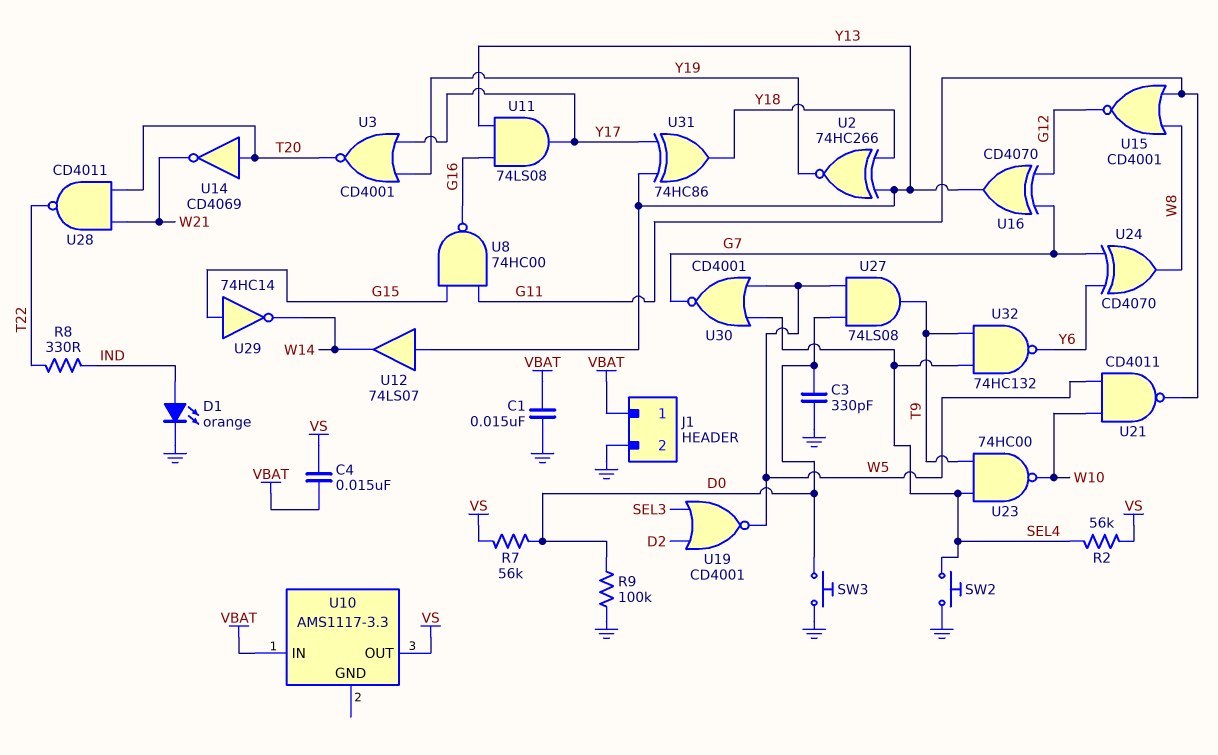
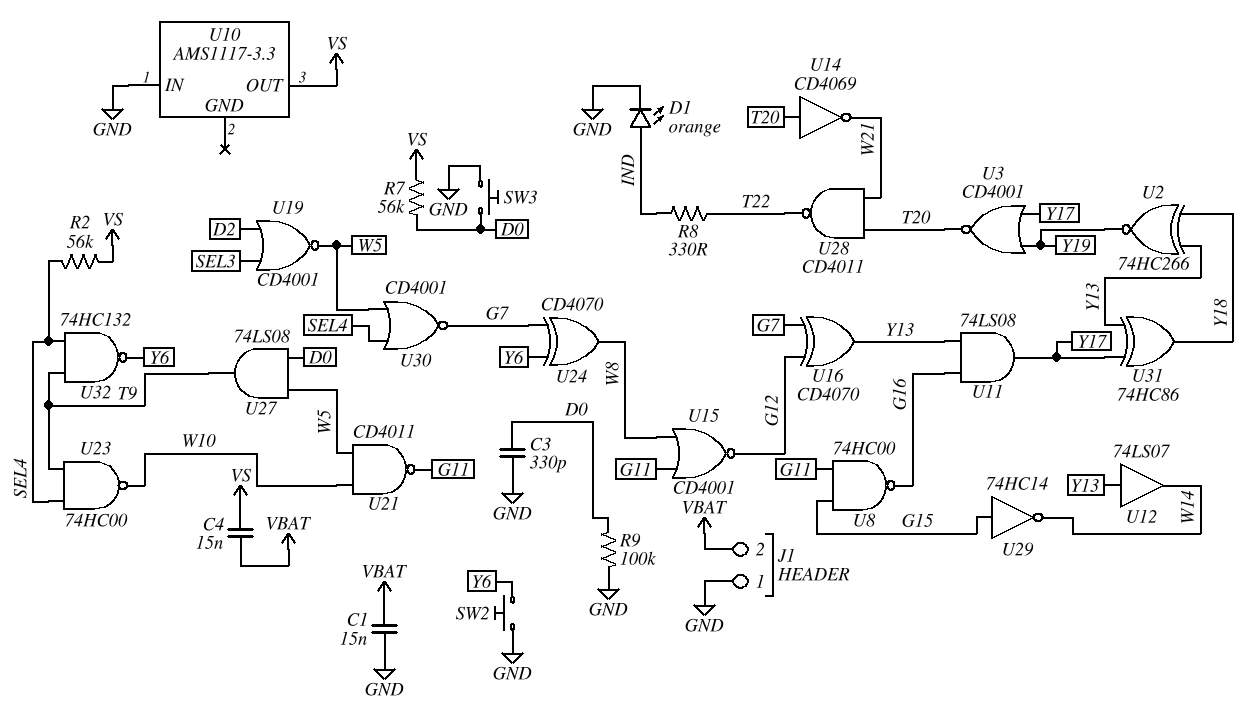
J1 pin 1: VBAT -> GND
J1 pin 2: GND -> VBAT
SW2: button (GND, SEL4) -> button (GND, Y6)
U10 pin IN: VBAT -> GND

